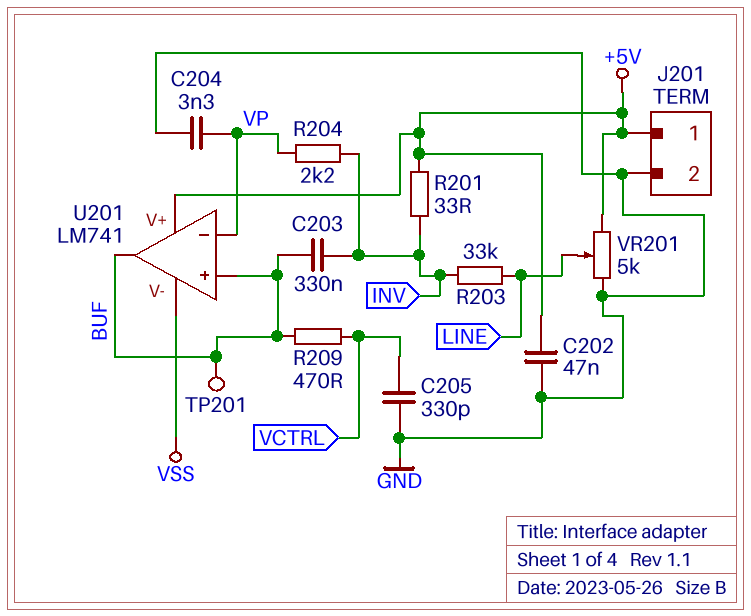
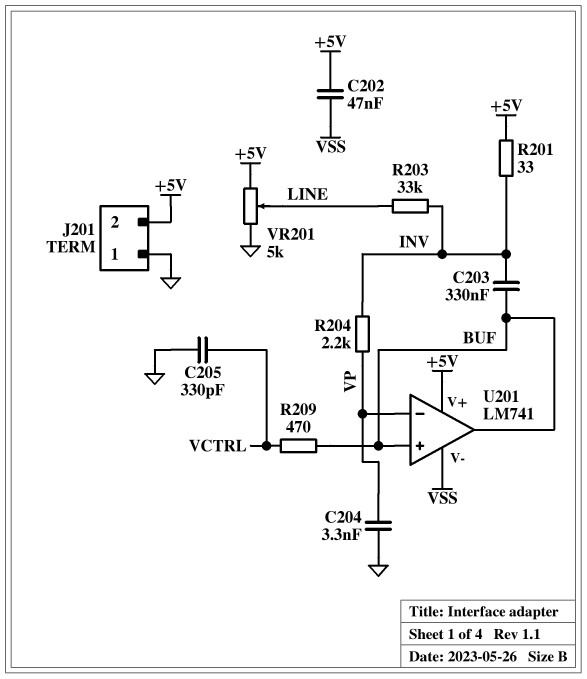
C202: 47nF (+5V, GND) -> 47nF (+5V, VSS)
J201 pin 1: +5V -> GND
J201 pin 2: GND -> +5V
TP201: test point (BUF) -> none

